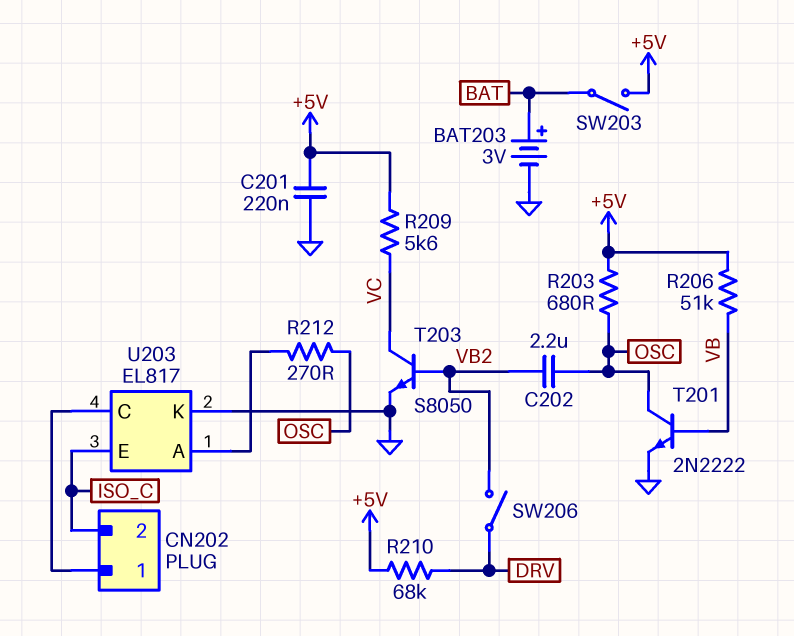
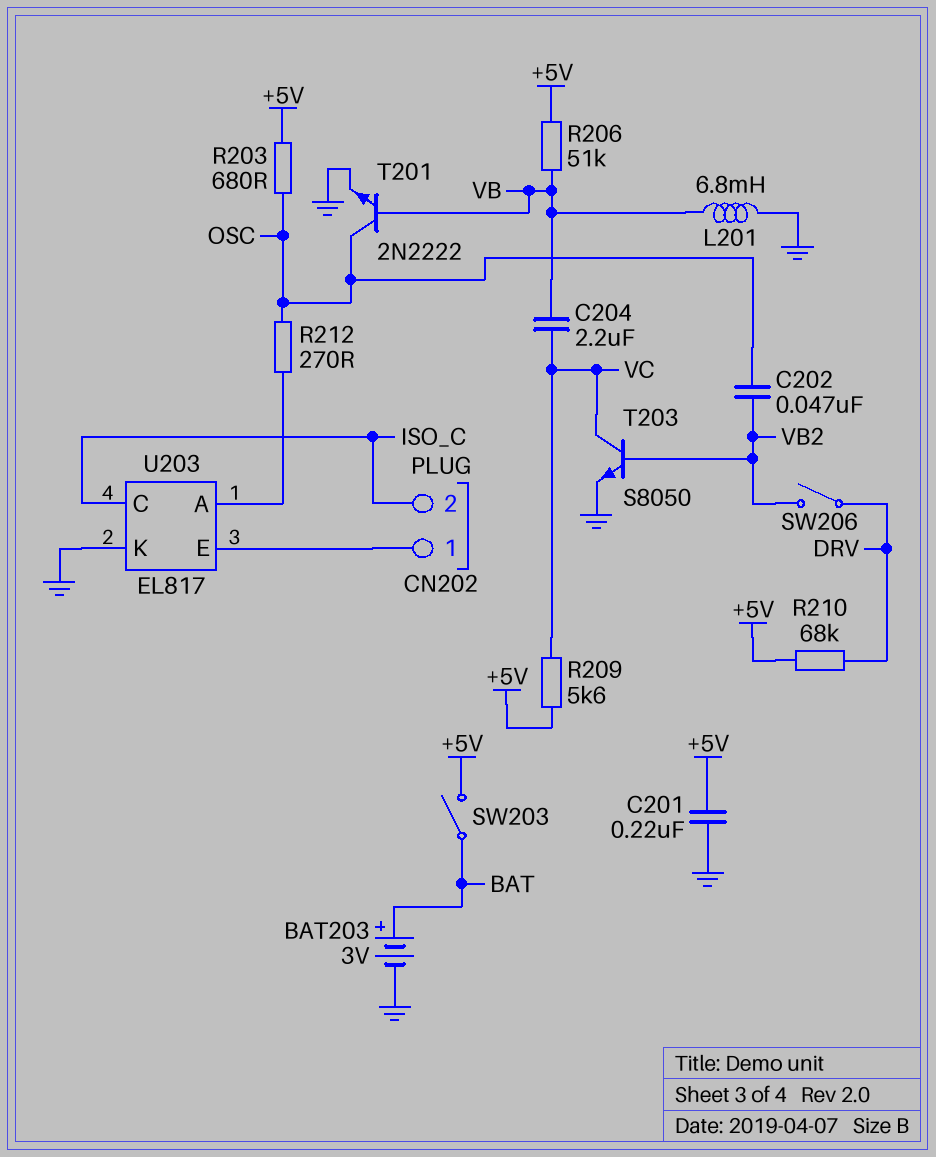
C202: 2.2uF (OSC, VB2) -> 47nF (OSC, VB2)
C204: none -> 2.2uF (VB, VC)
L201: none -> 6.8mH (GND, VB)
U203 pin C: CN202/1 -> ISO_C
U203 pin E: ISO_C -> CN202/1

